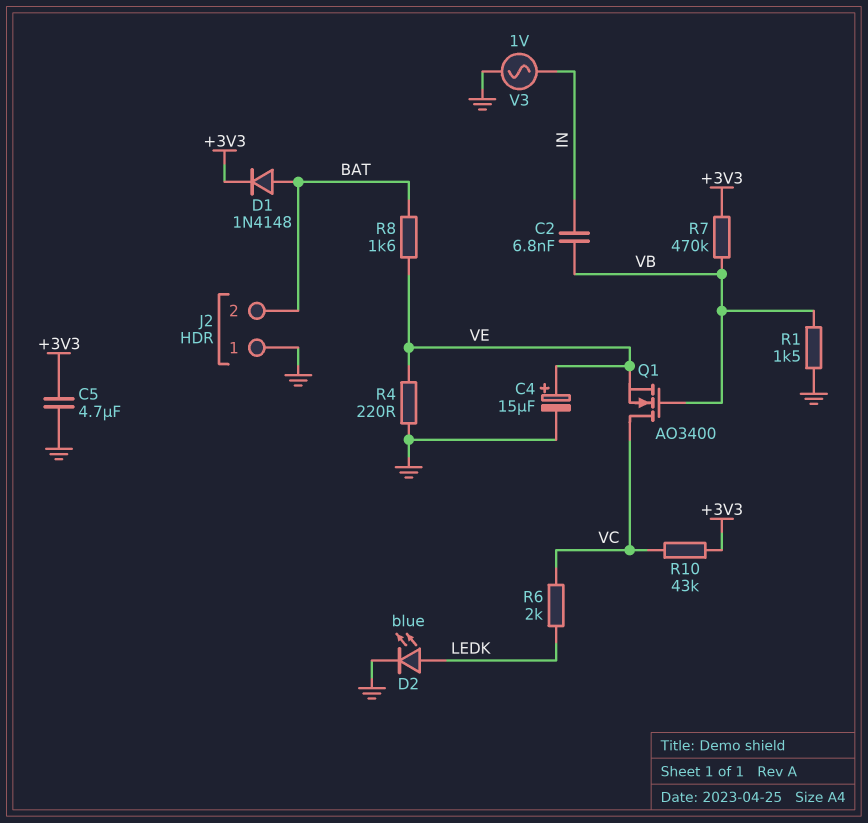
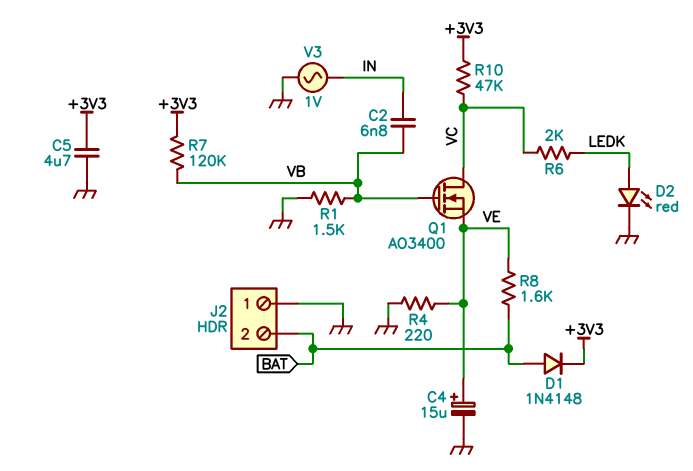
D2: LED blue (A LEDK, K GND) -> LED red (A LEDK, K GND)
R7: 470k (+3V3, VB) -> 120k (+3V3, VB)
R10: 43k (+3V3, VC) -> 47k (+3V3, VC)

